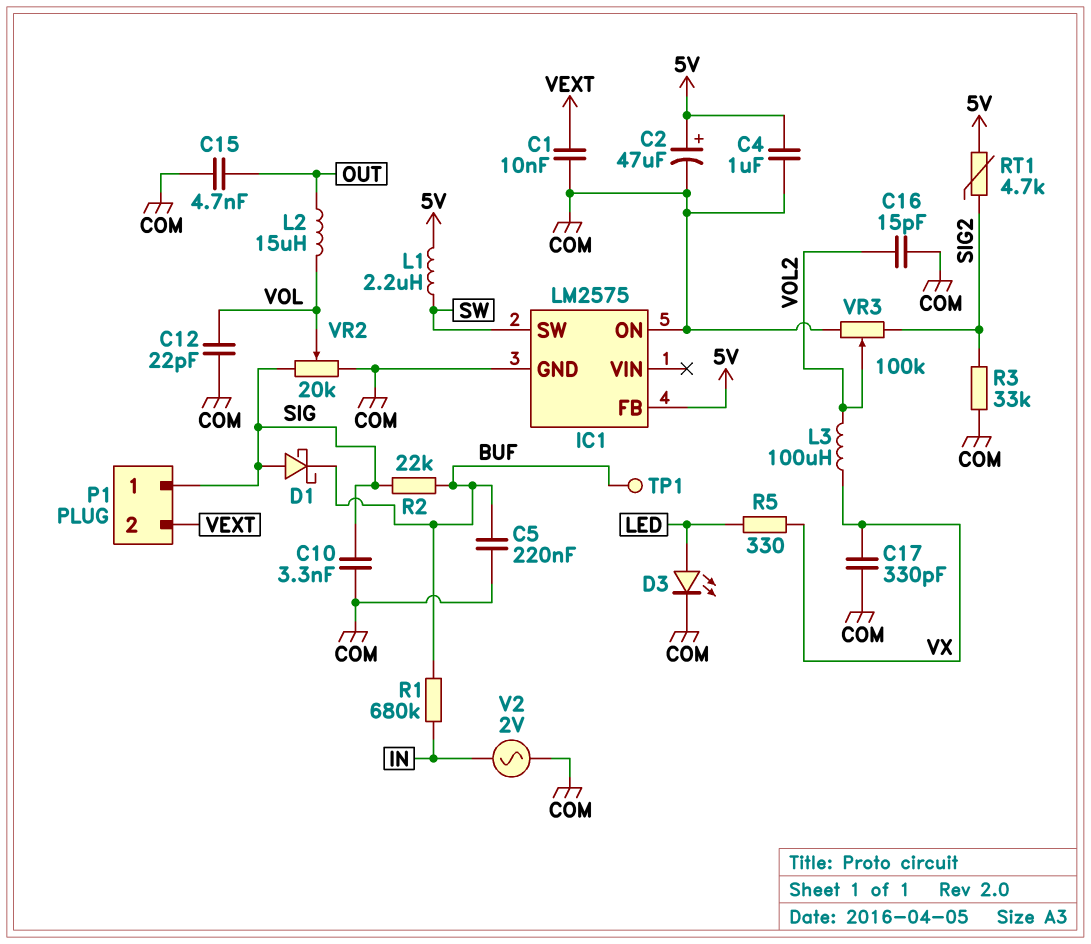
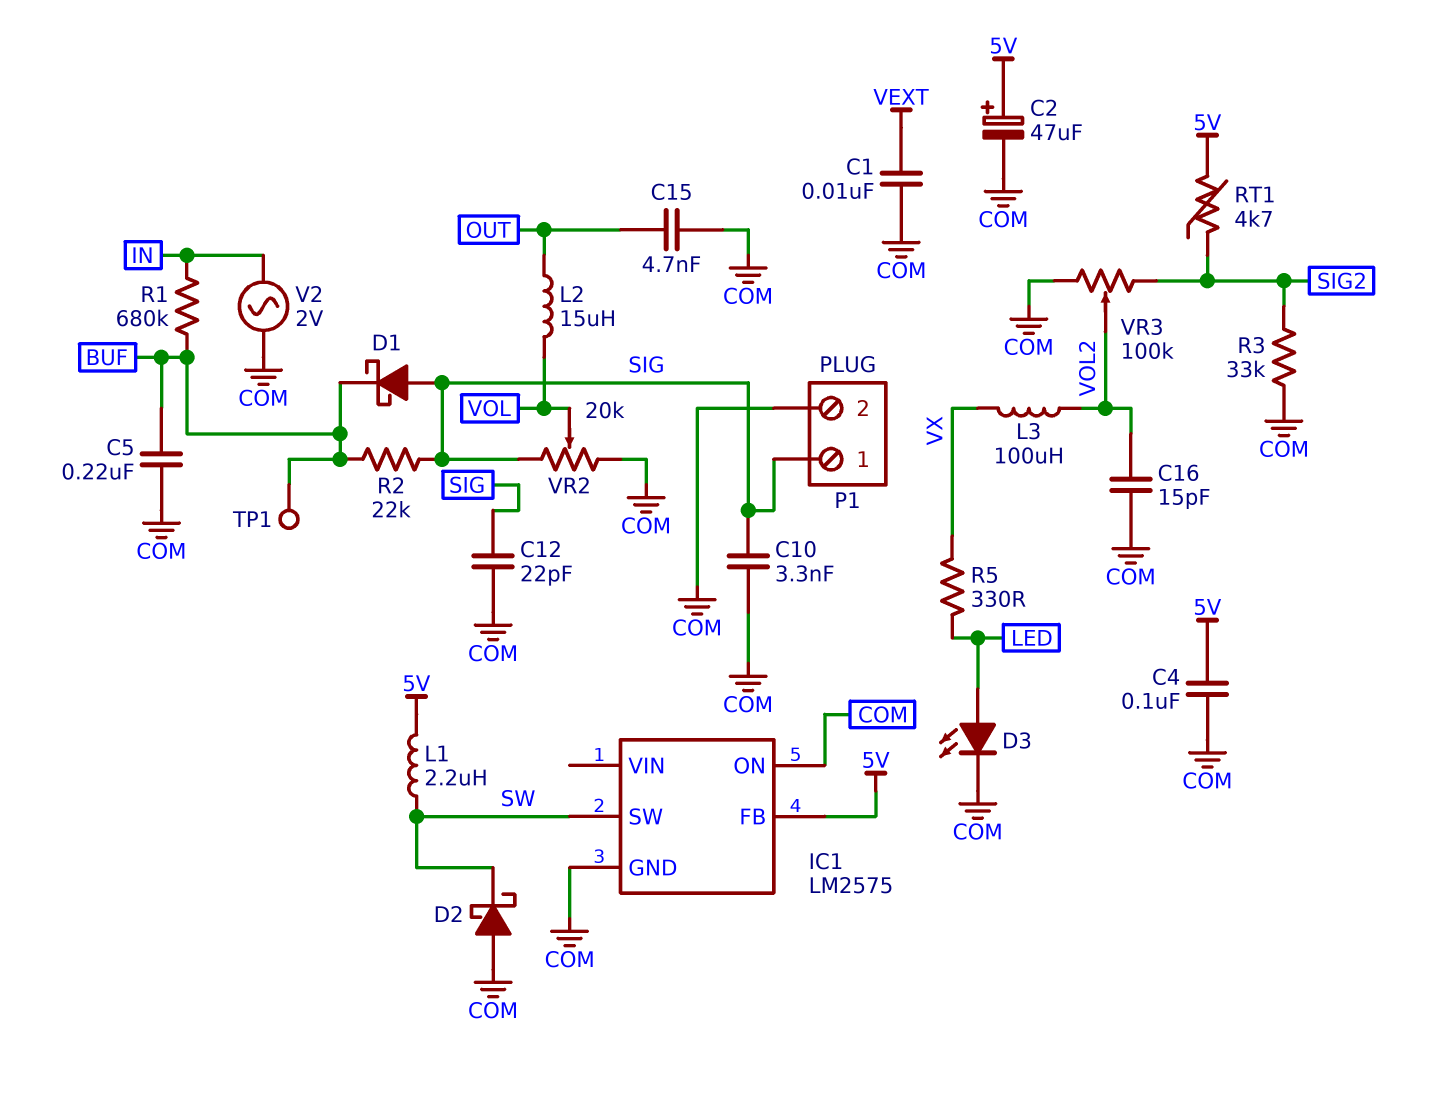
C4: 1uF (5V, COM) -> 100nF (5V, COM)
C12: 22pF (COM, VOL) -> 22pF (COM, SIG)
C17: 330pF (COM, VX) -> none
D2: none -> schottky (A COM, K SW)
P1 pin 2: VEXT -> COM

